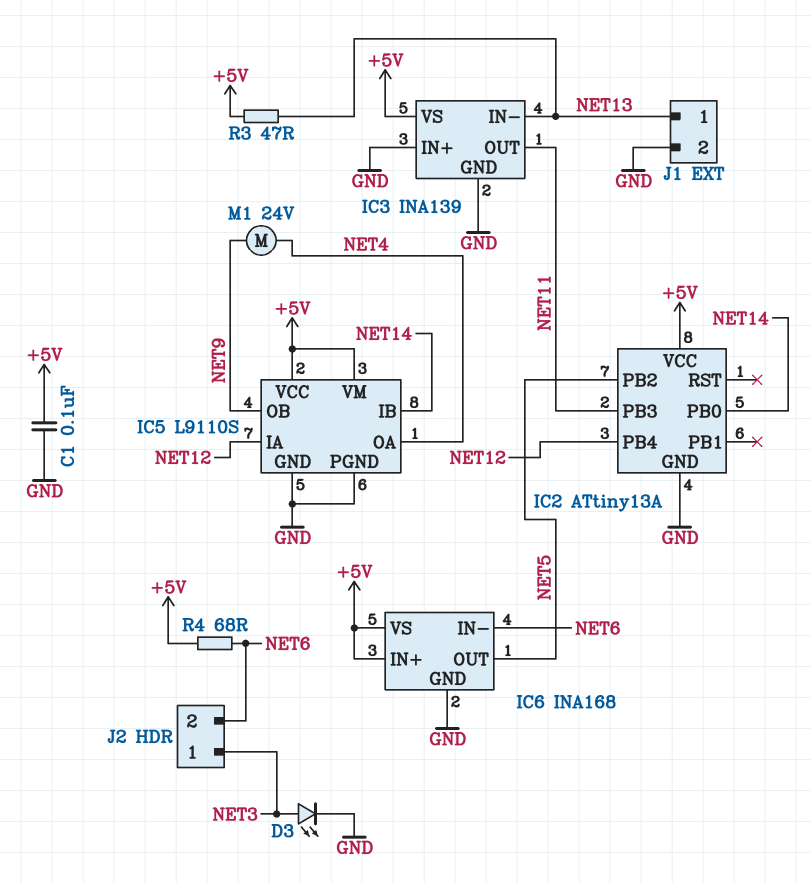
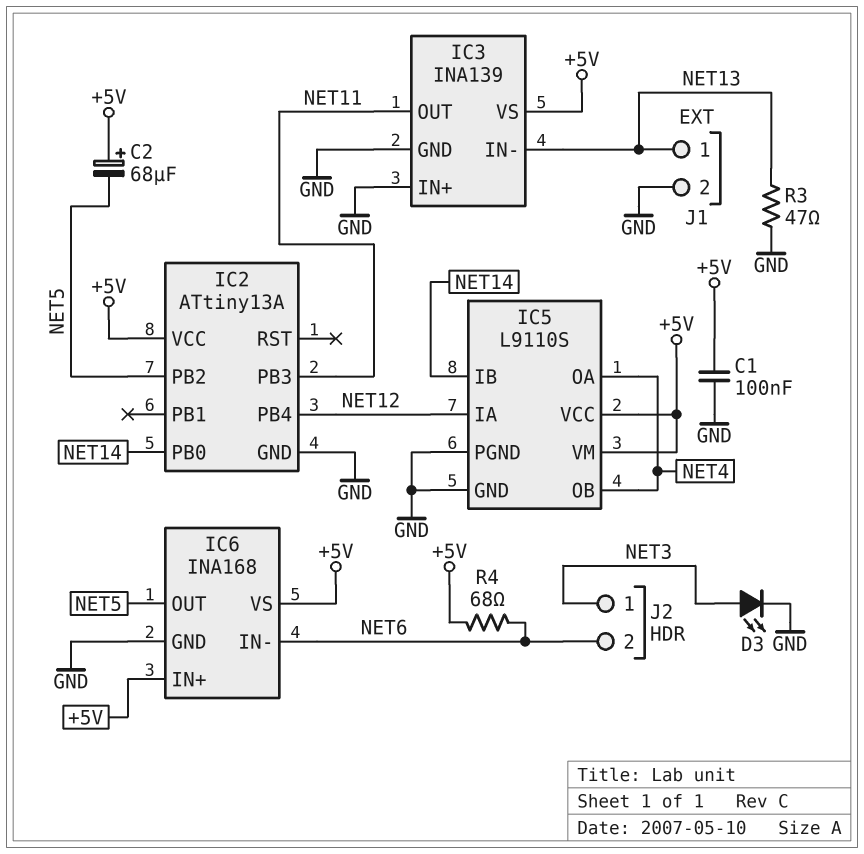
C2: none -> 68uF (plus +5V, minus NET5)
IC5 pin OB: NET9 -> NET4
M1: motor 24V (NET4, NET9) -> none
R3: 47 (+5V, NET13) -> 47 (GND, NET13)

